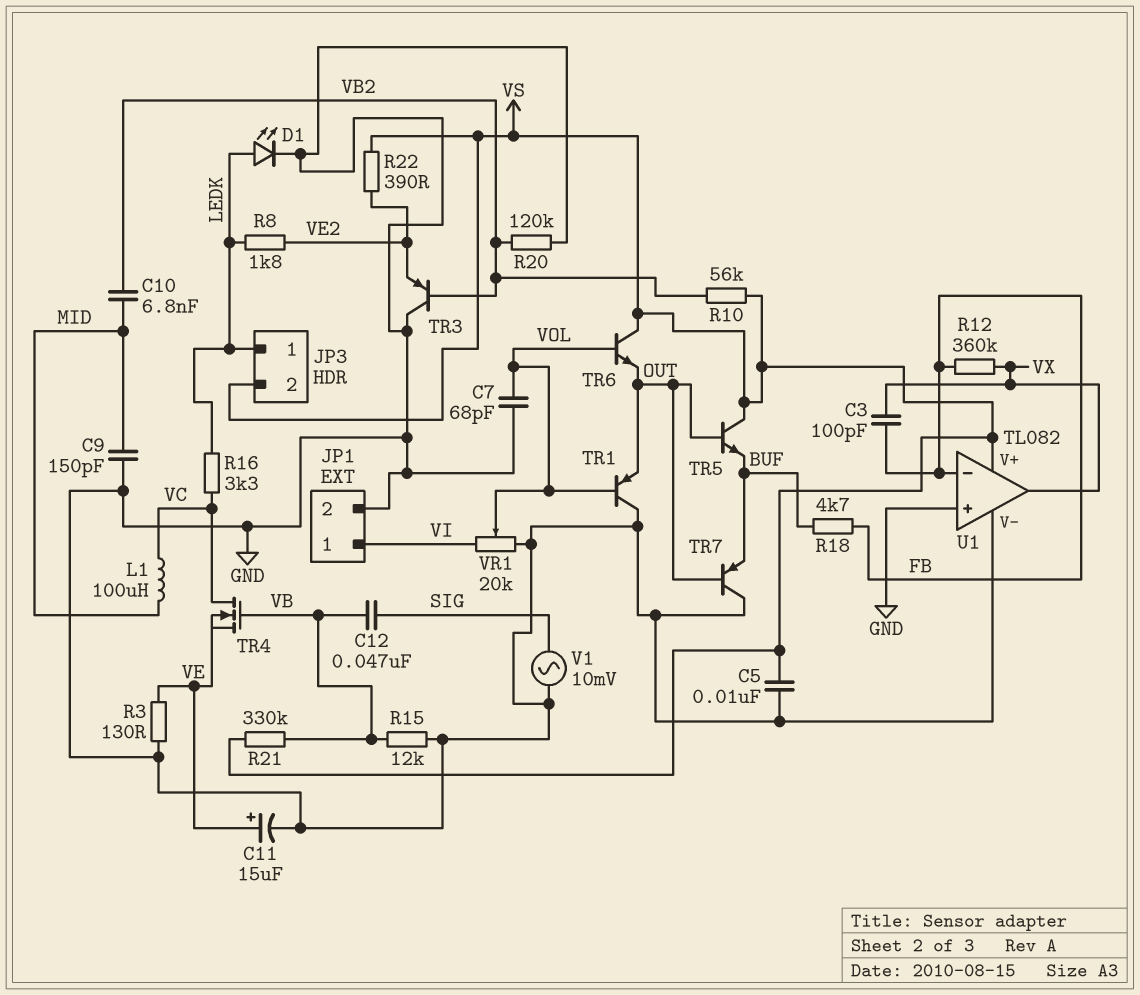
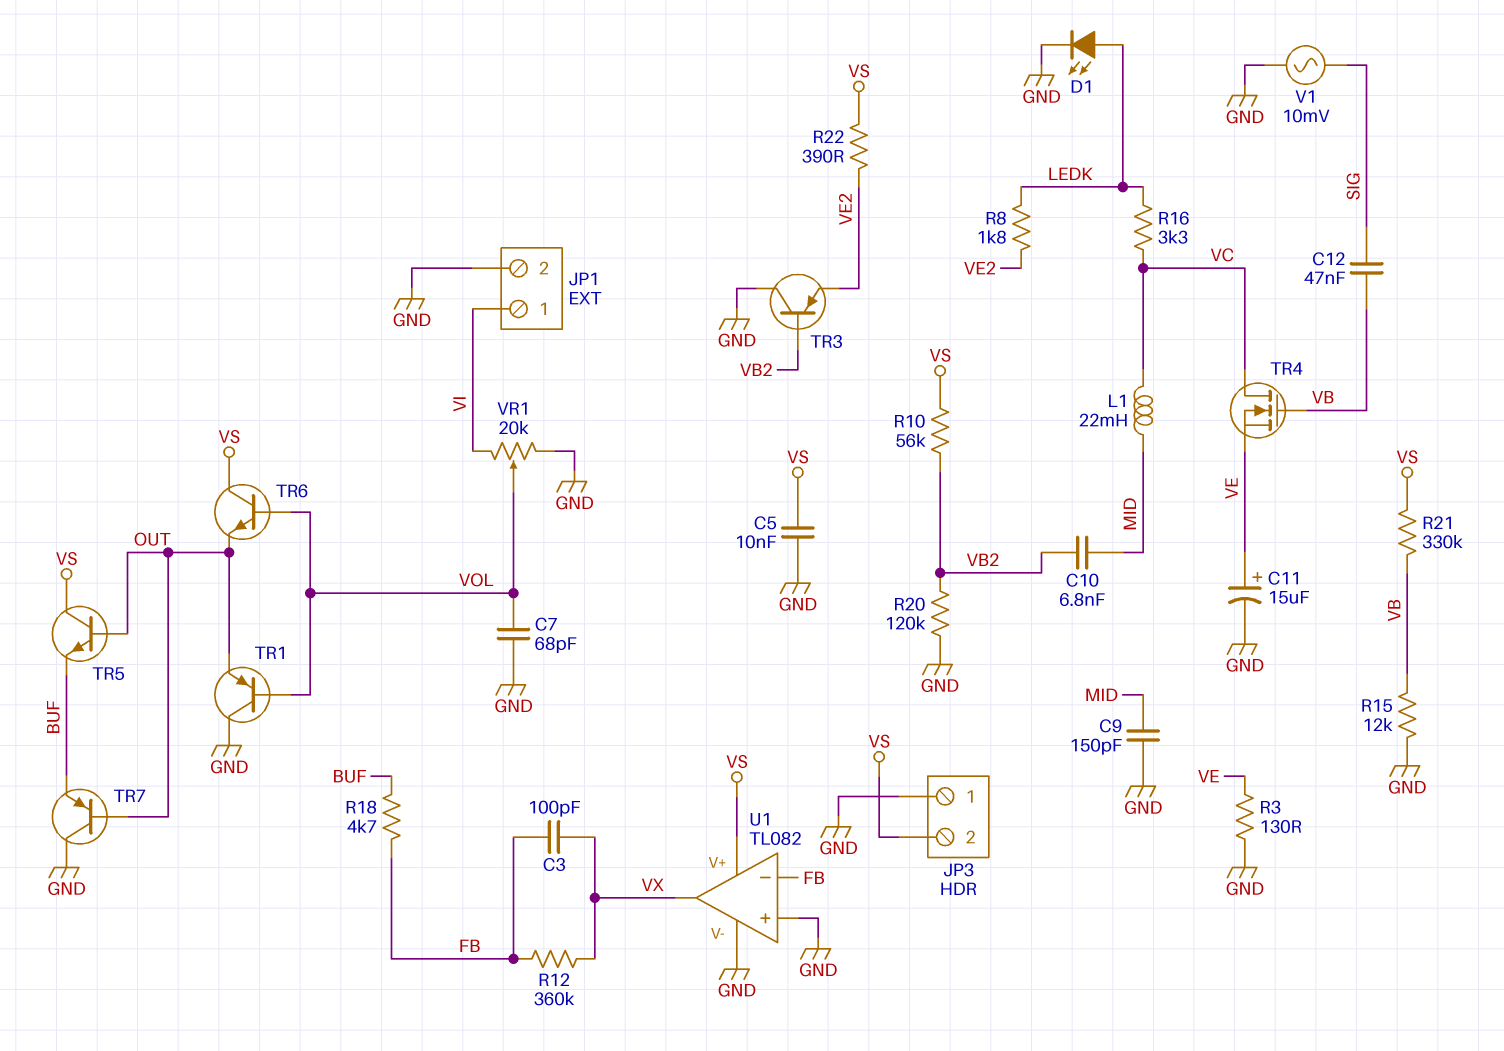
JP3 pin 1: LEDK -> GND
L1: 100uH (MID, VC) -> 22mH (MID, VC)

